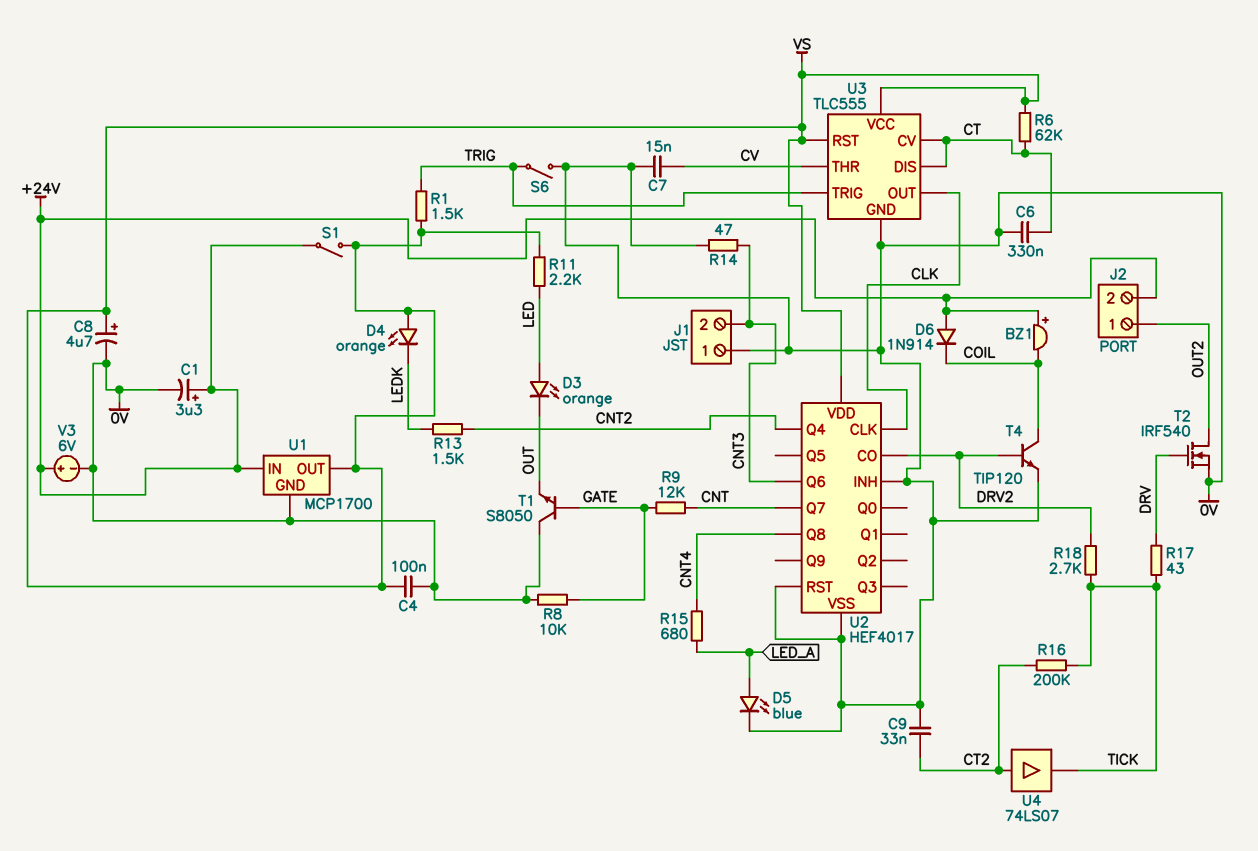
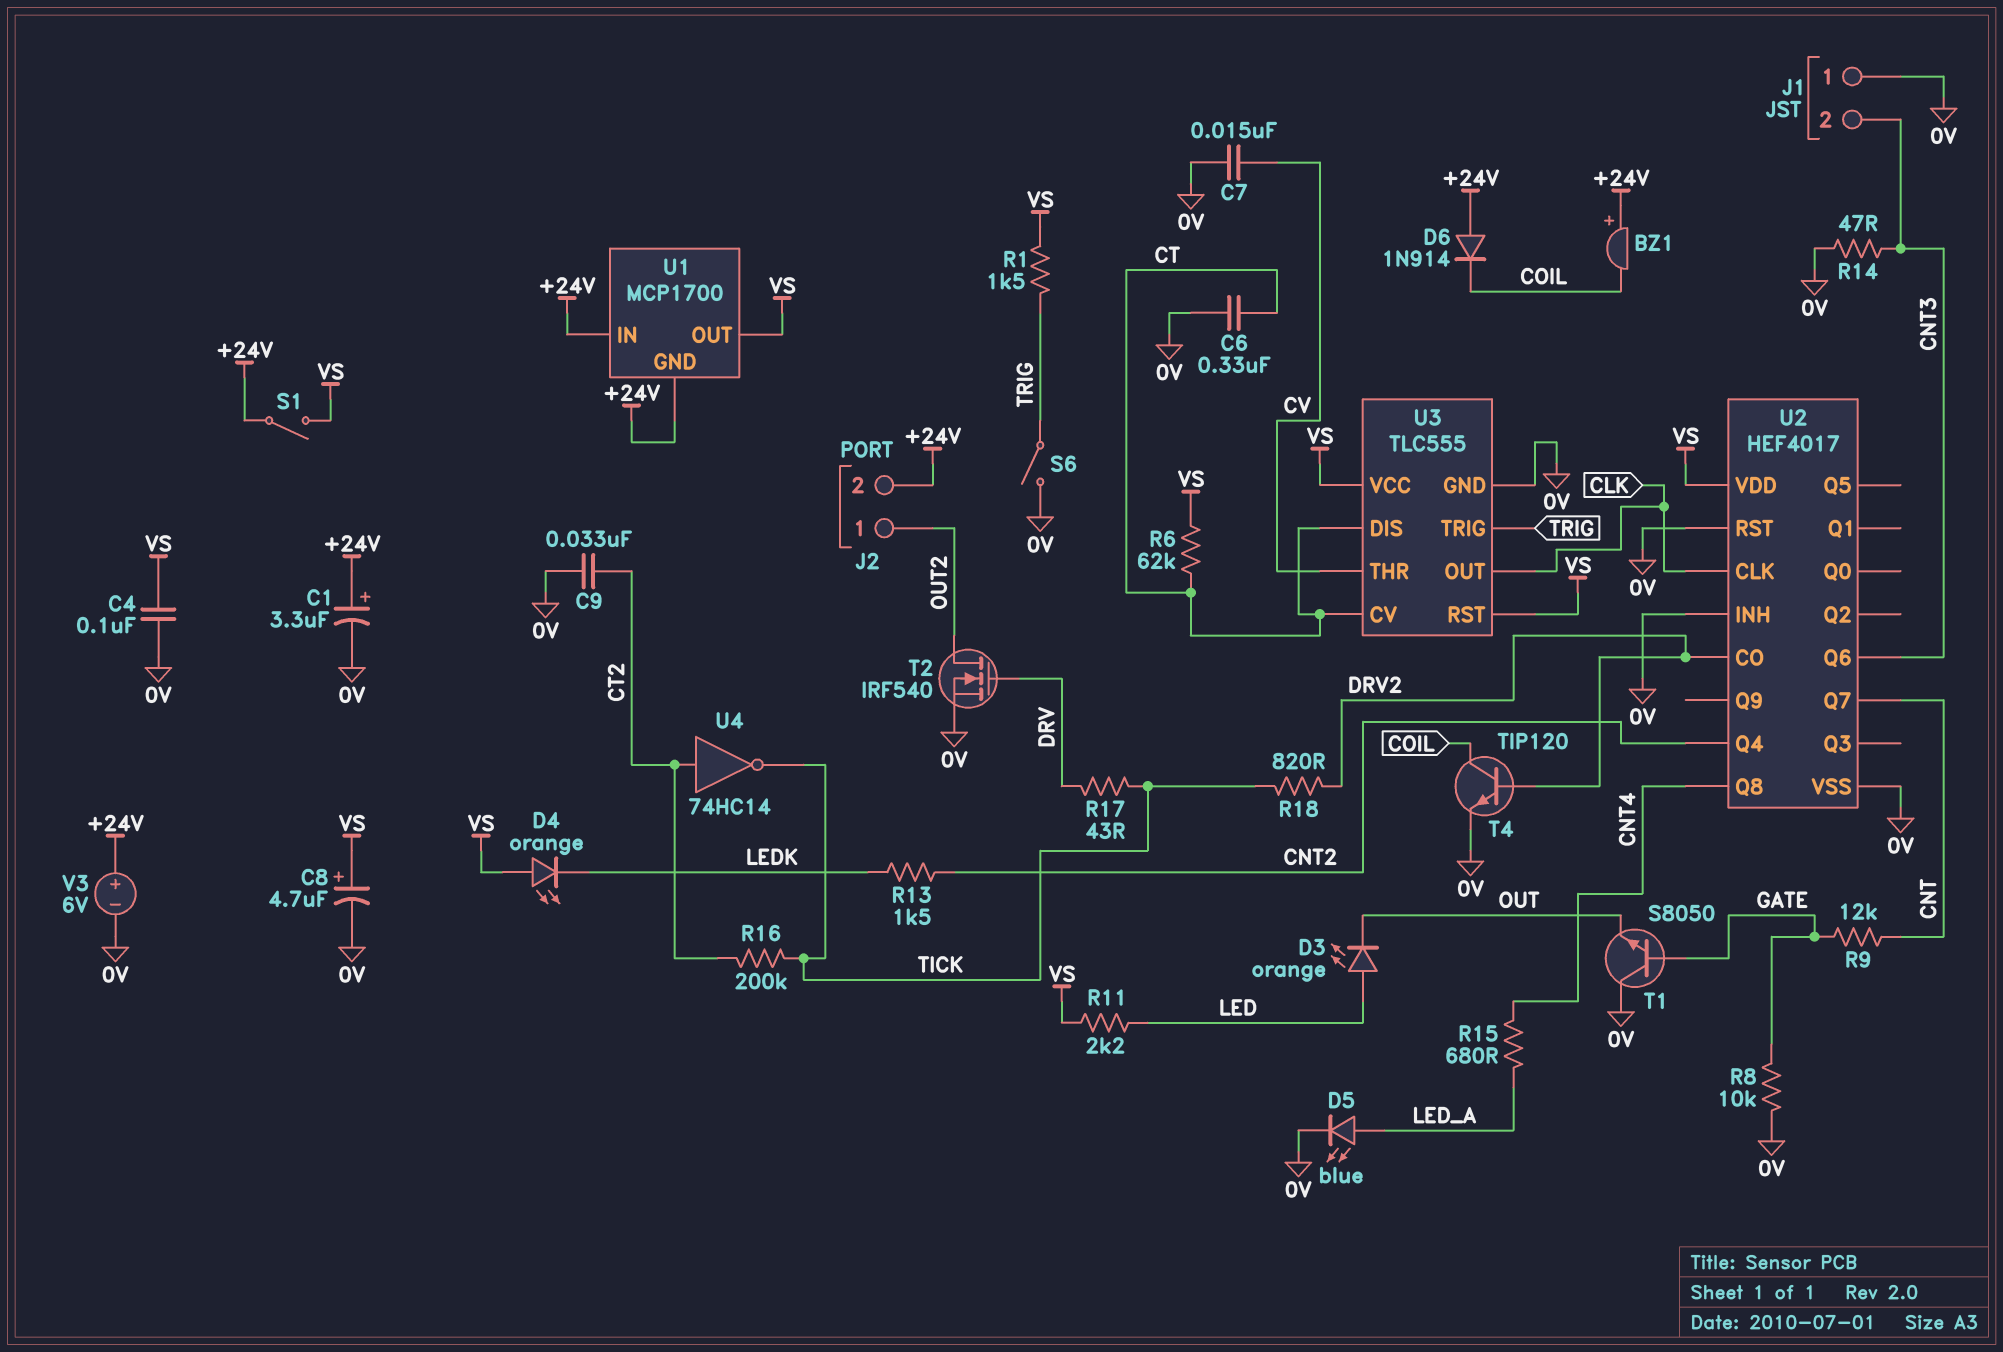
R18: 2.7k (DRV2, TICK) -> 820 (DRV2, TICK)
U1 pin GND: 0V -> +24V
U4: buffer 74LS07 (in CT2, out TICK) -> NOT 74HC14 (in CT2, out TICK)

